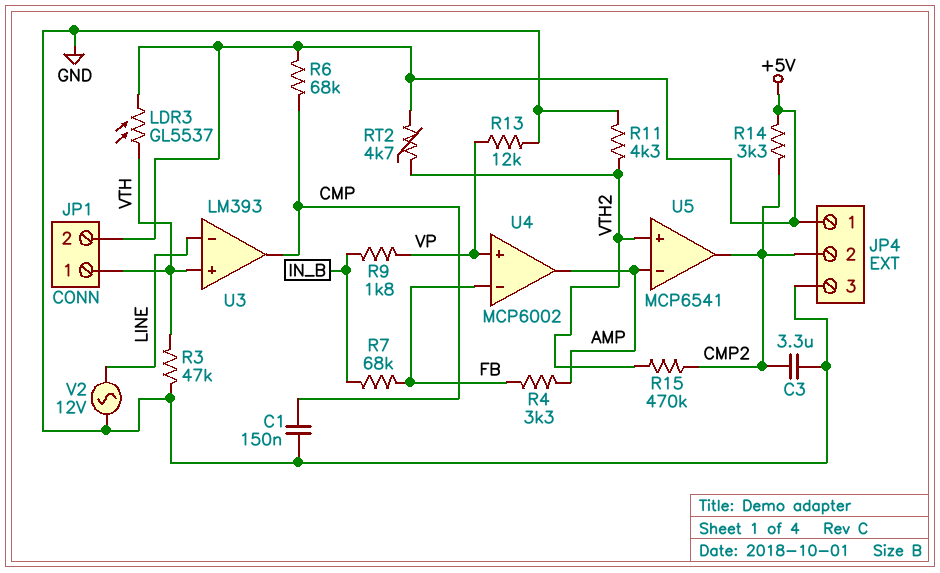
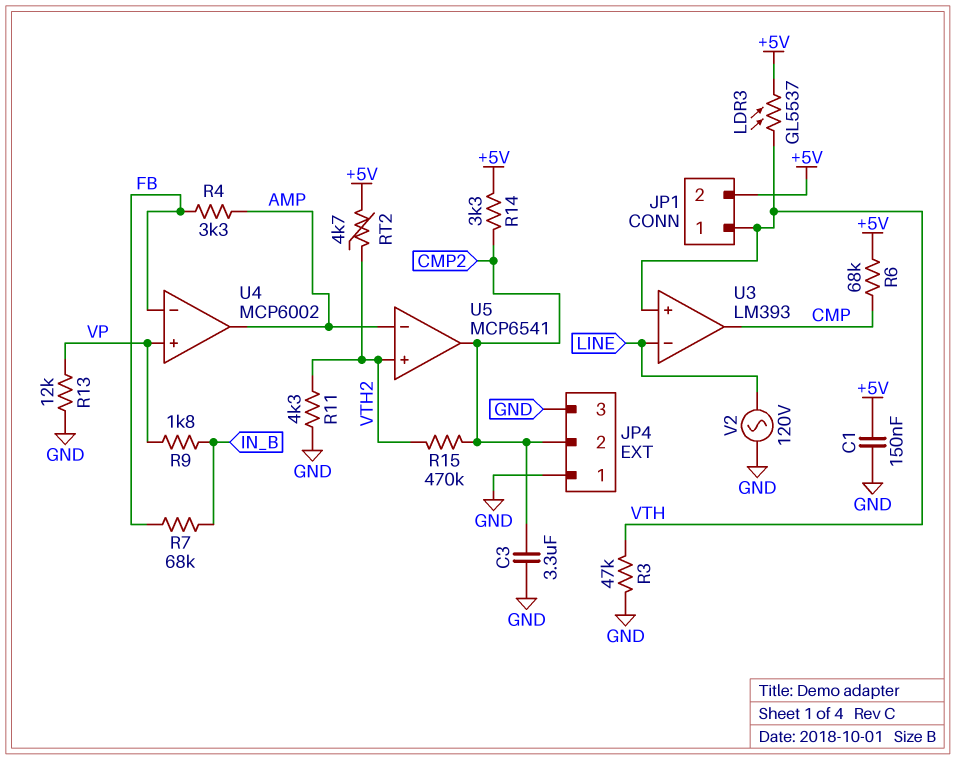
C1: 150nF (CMP, GND) -> 150nF (+5V, GND)
JP4 pin 1: +5V -> GND
V2: AC 12V (GND, LINE) -> AC 120V (GND, LINE)

